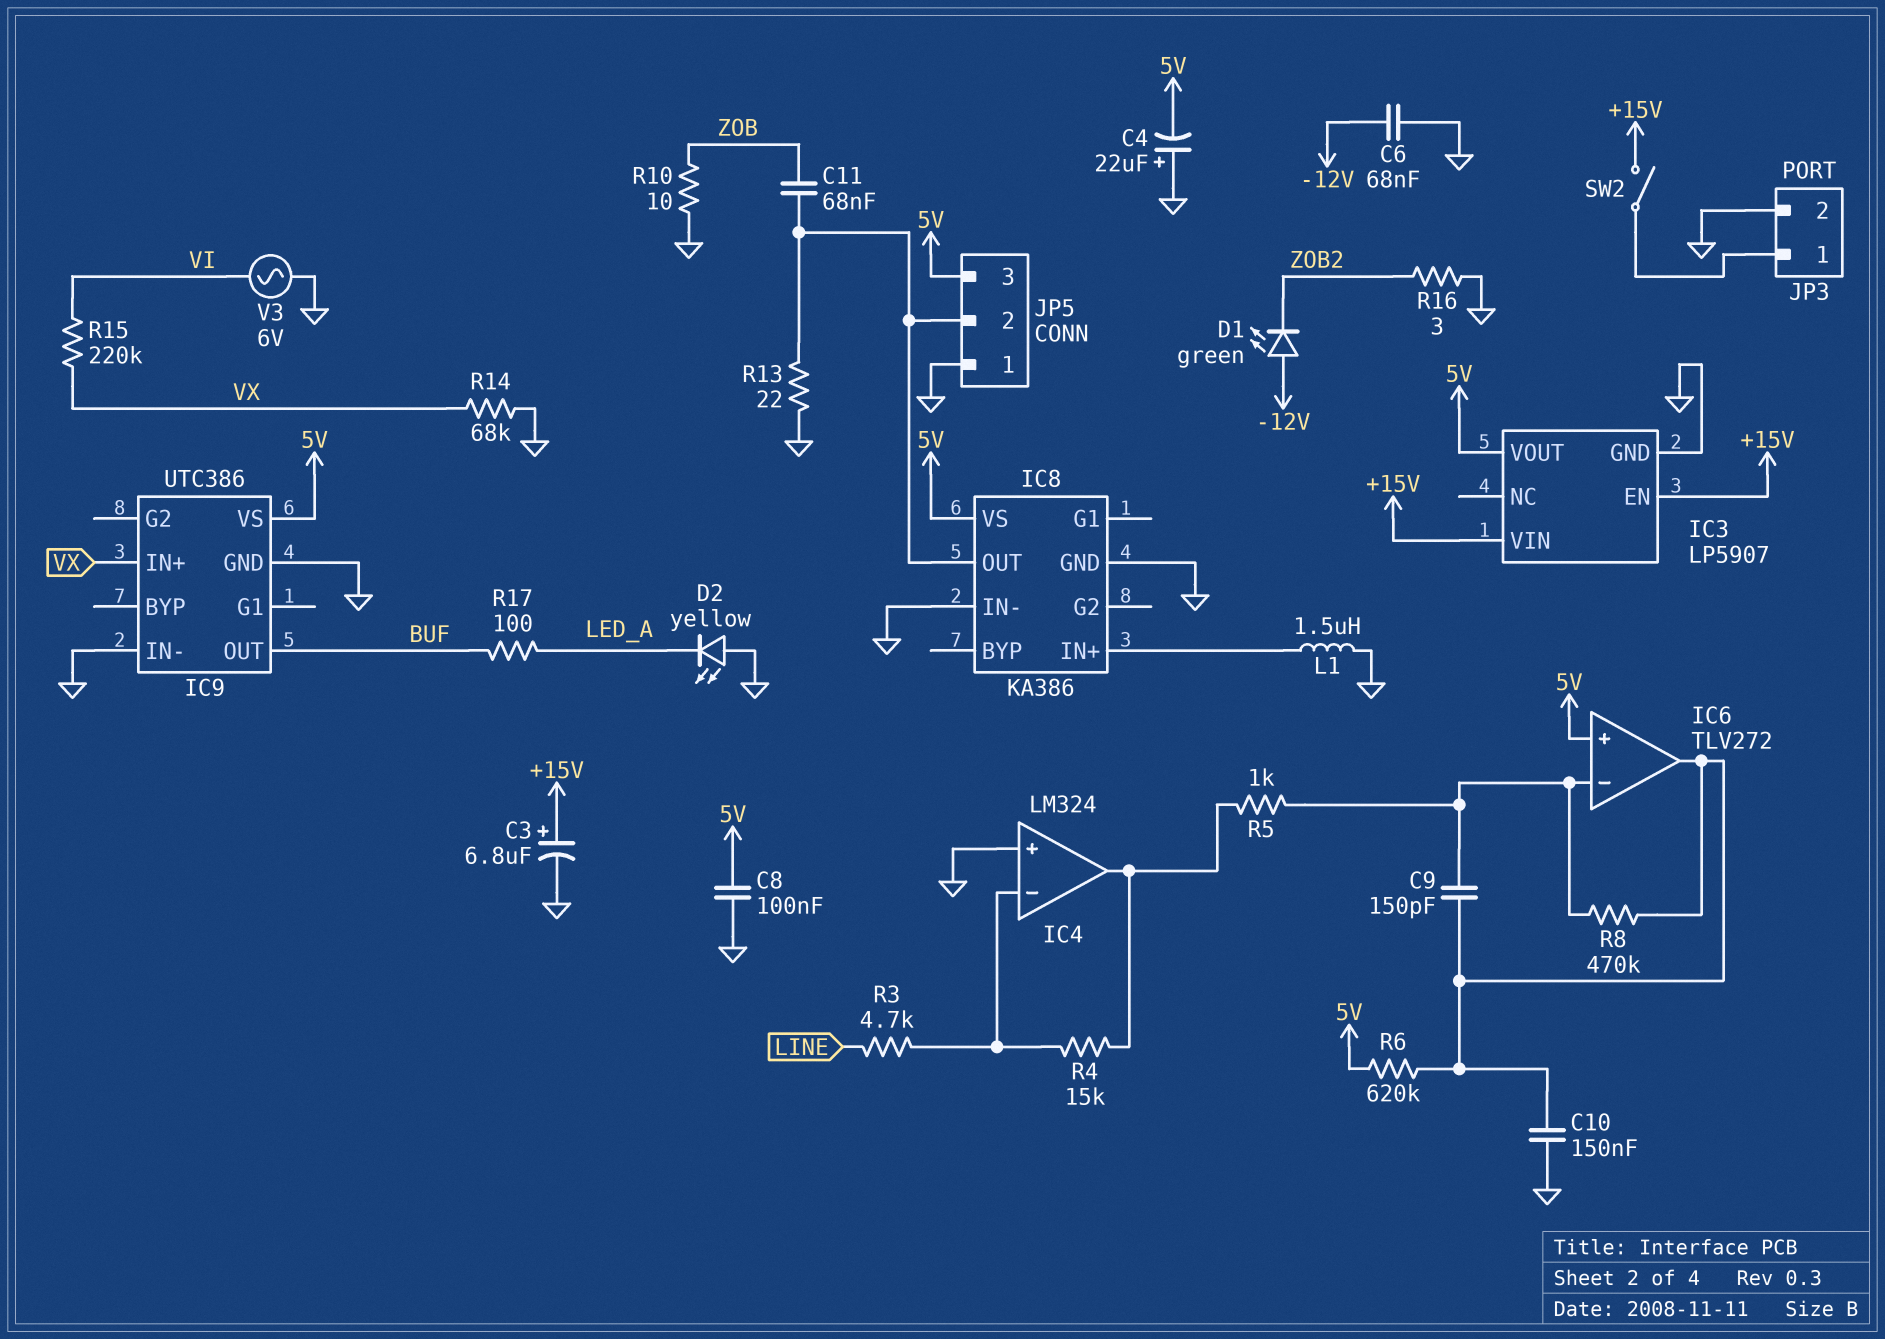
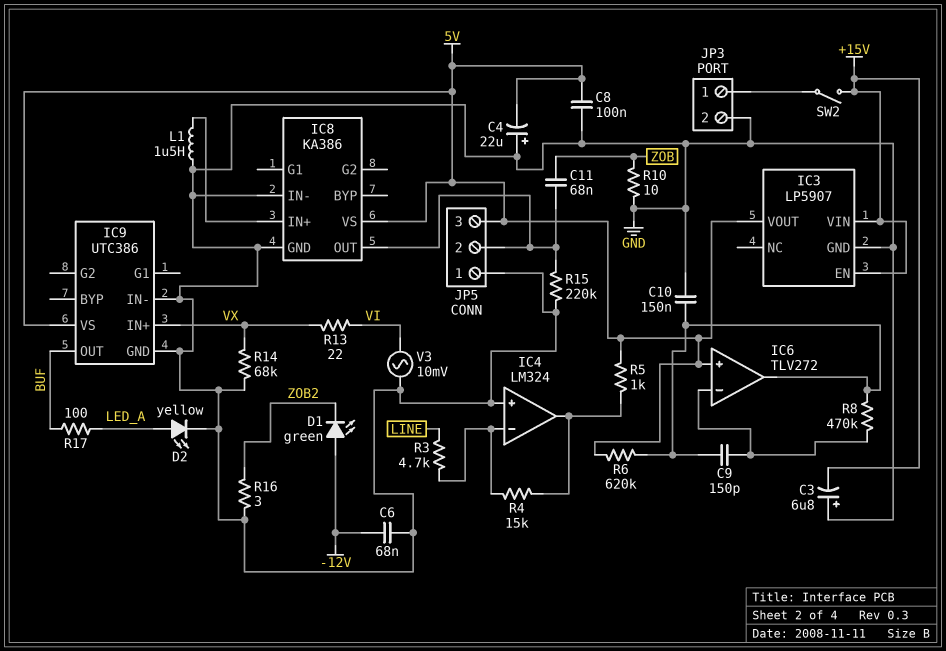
C3: 6.8uF (plus +15V, minus GND) -> 6.8uF (plus GND, minus +15V)
D2: LED yellow (A GND, K LED_A) -> LED yellow (A LED_A, K GND)
R5: 1k (IC4/out, IC6/in-) -> 1k (5V, IC4/out)
R13: 22 (GND, IC8/OUT) -> 22 (VI, VX)
R15: 220k (VI, VX) -> 220k (GND, IC8/OUT)
V3: AC 6V (GND, VI) -> AC 10mV (GND, VI)

